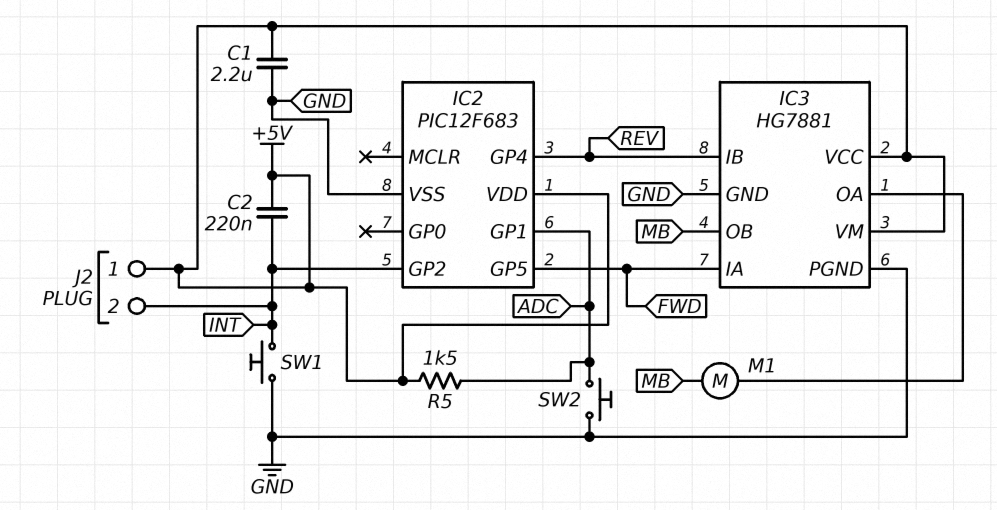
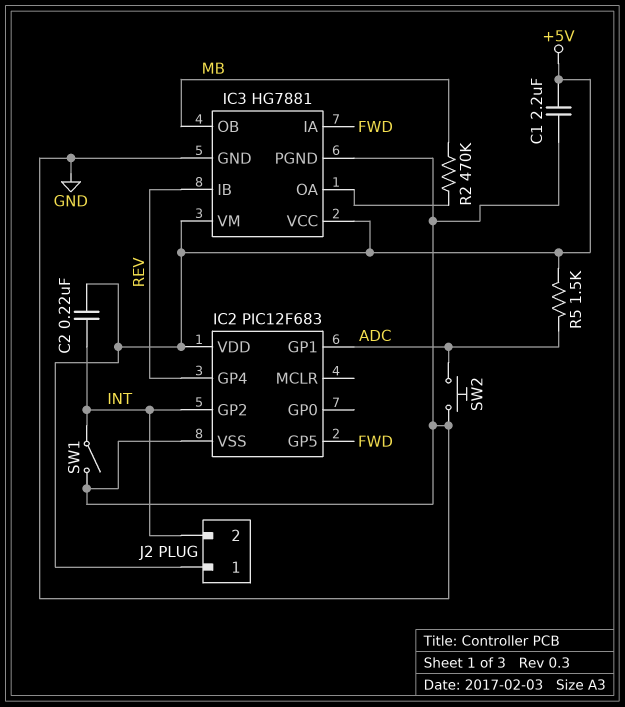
M1: motor (IC3/OA, MB) -> none
R2: none -> 470k (IC3/OA, MB)
SW1: button (GND, INT) -> switch (GND, INT)

